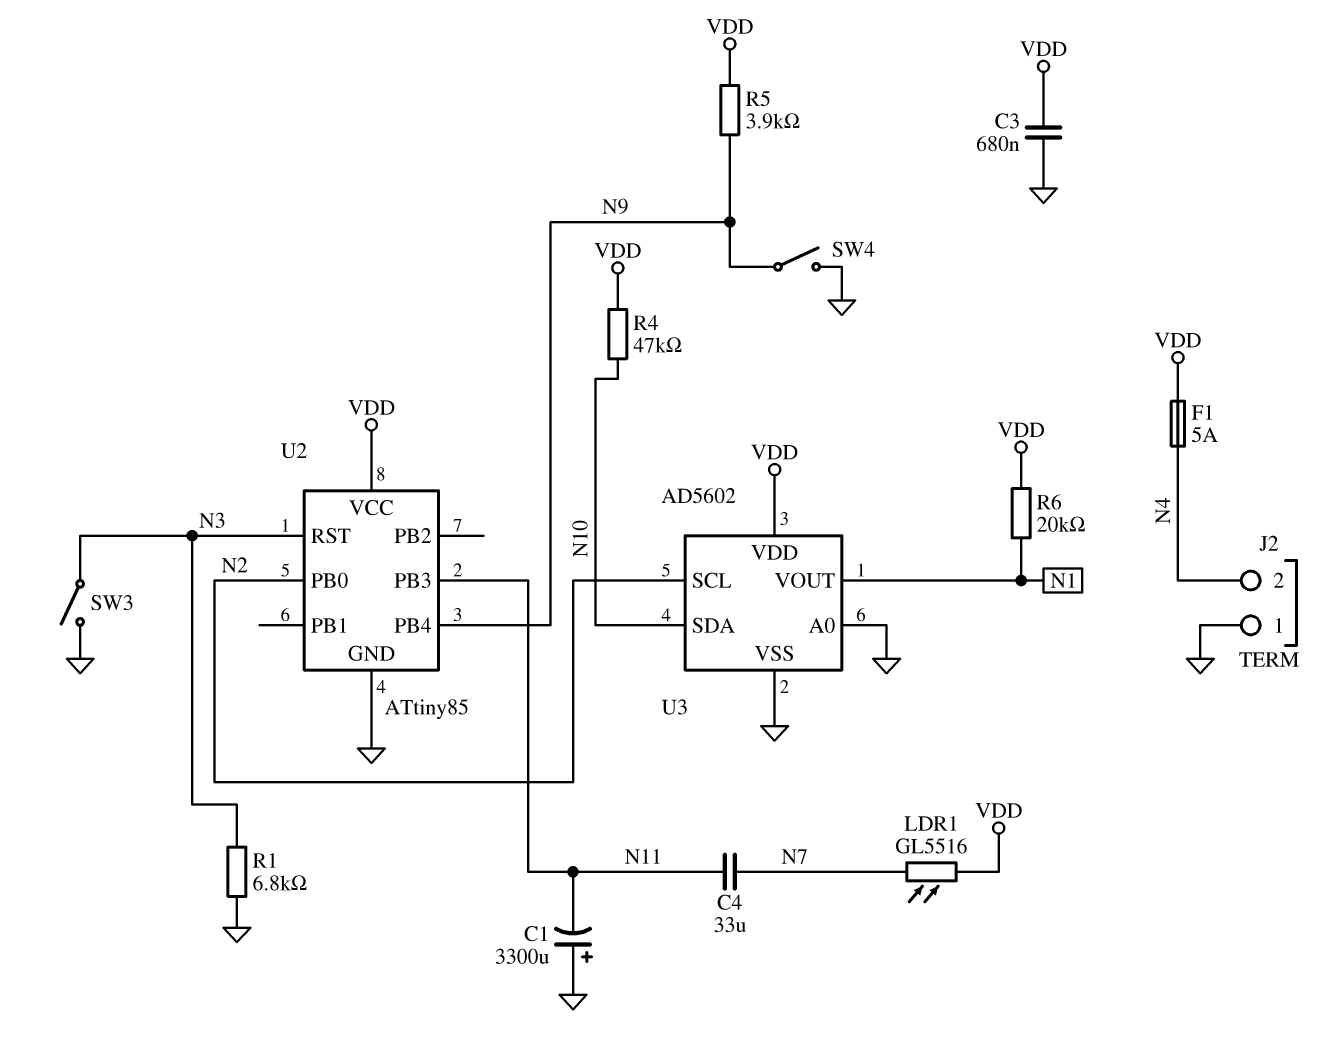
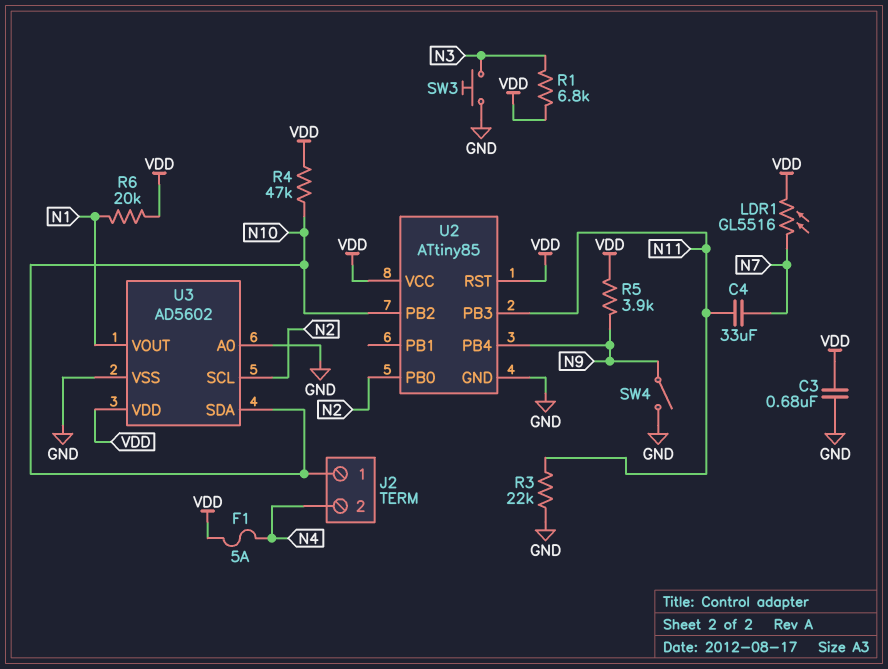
C1: 3300uF (plus GND, minus N11) -> none
J2 pin 1: GND -> N10
R1: 6.8k (GND, N3) -> 6.8k (N3, VDD)
R3: none -> 22k (GND, N11)
SW3: switch (GND, N3) -> button (GND, N3)
U2 pin PB2: none -> N10
U2 pin RST: N3 -> VDD

